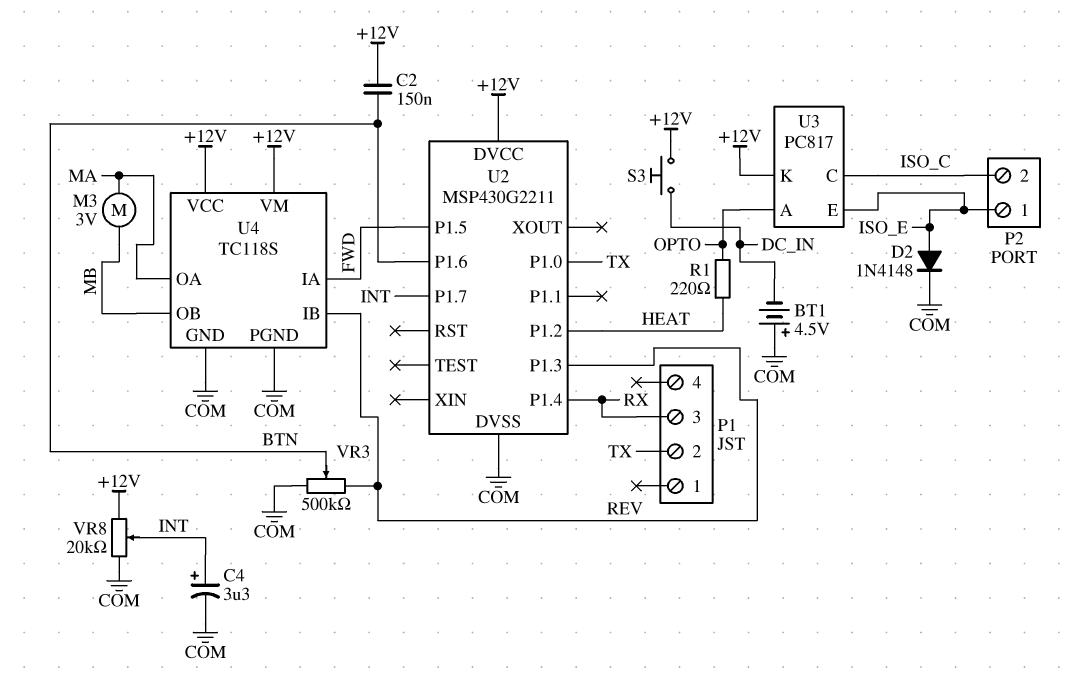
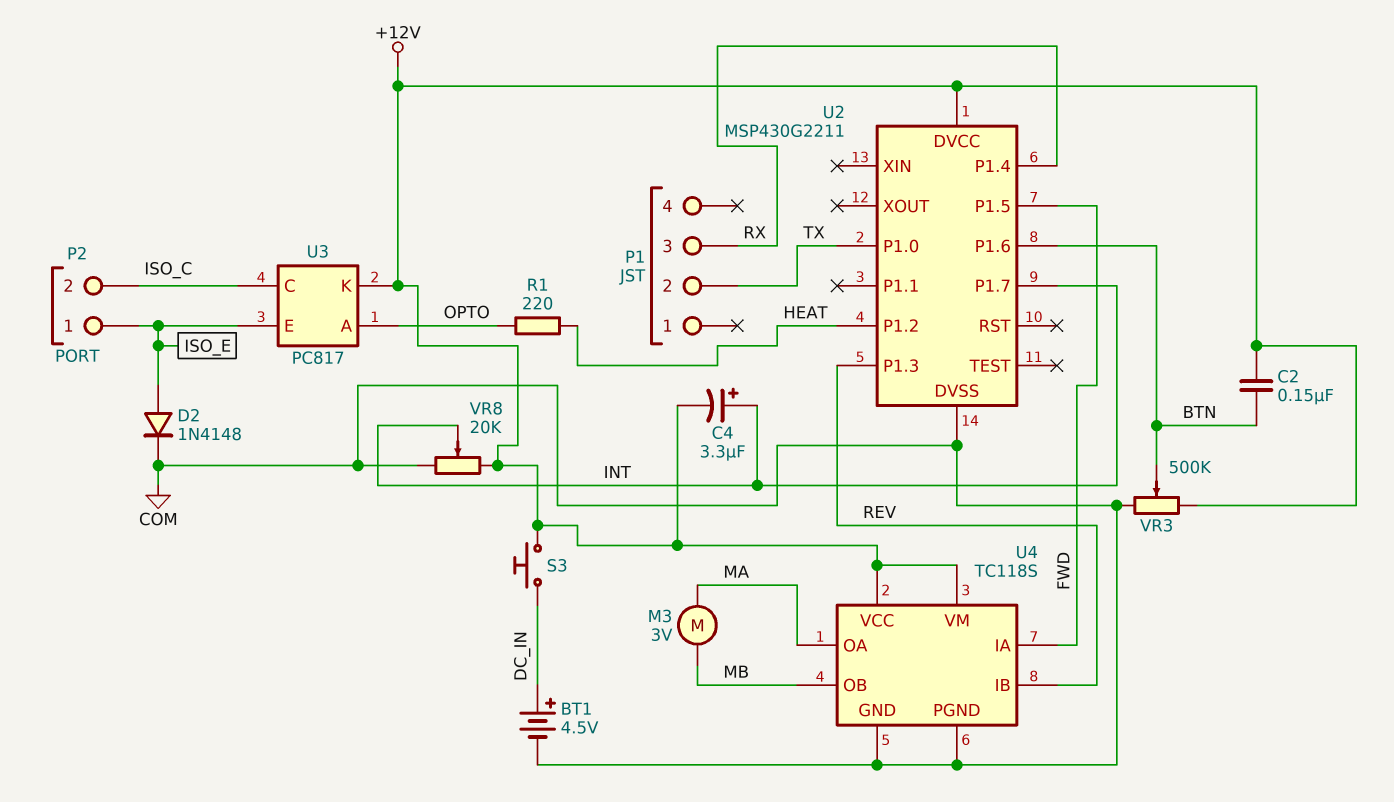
BT1: 4.5V (plus COM, minus DC_IN) -> 4.5V (plus DC_IN, minus COM)
C4: 3.3uF (plus INT, minus COM) -> 3.3uF (plus INT, minus +12V)
VR3: 500k (COM, REV, wiper BTN) -> 500k (+12V, COM, wiper BTN)

